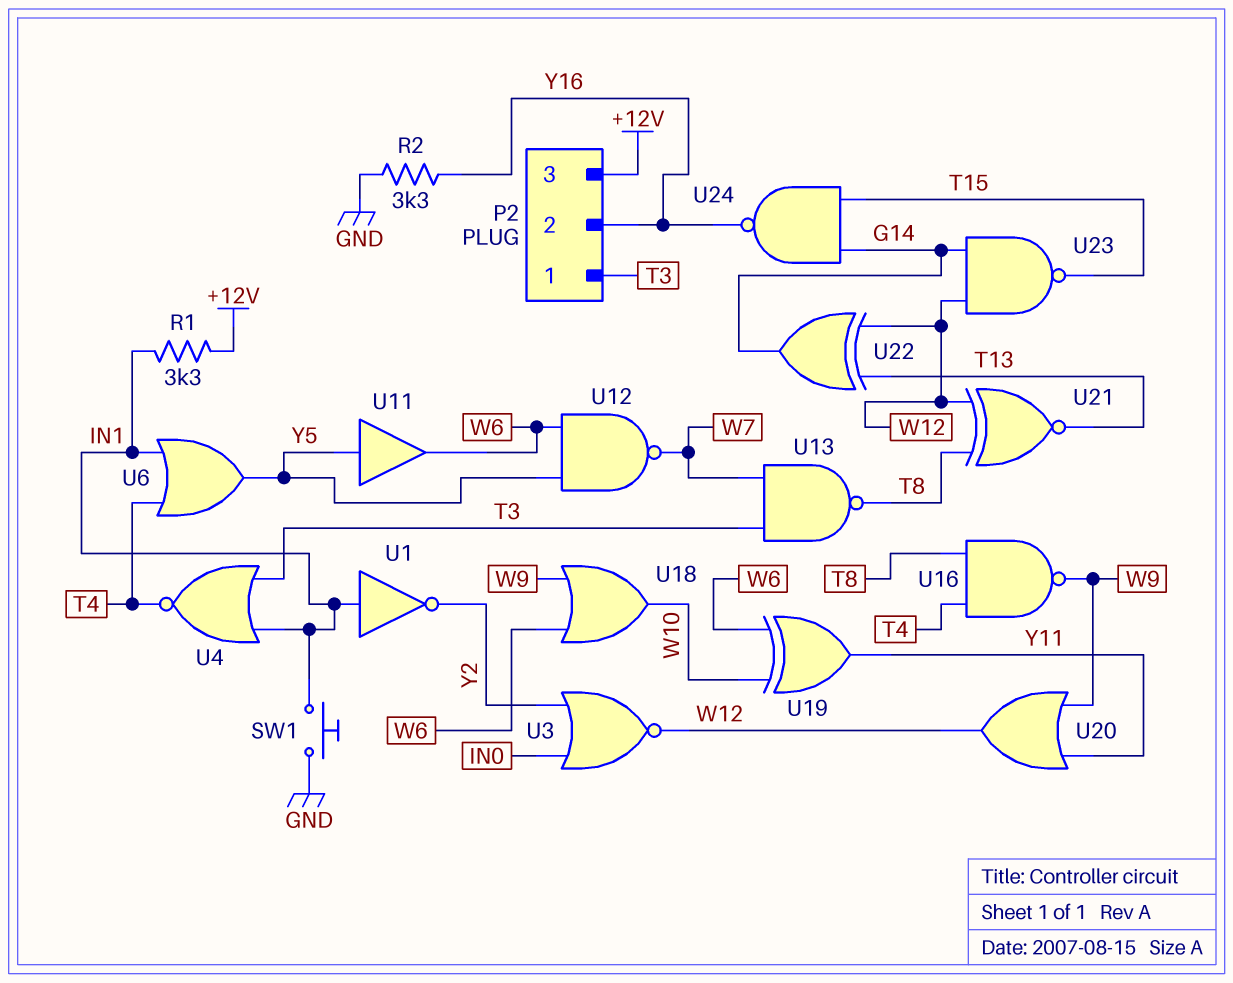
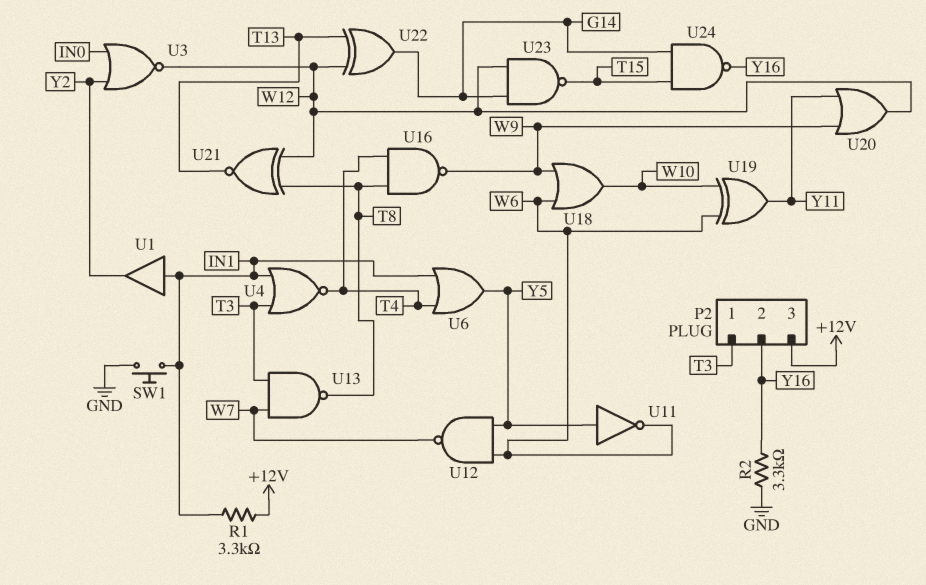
U1: NOT (in IN1, out Y2) -> buffer (in IN1, out Y2)
U11: buffer (in Y5, out W6) -> NOT (in Y5, out W6)

